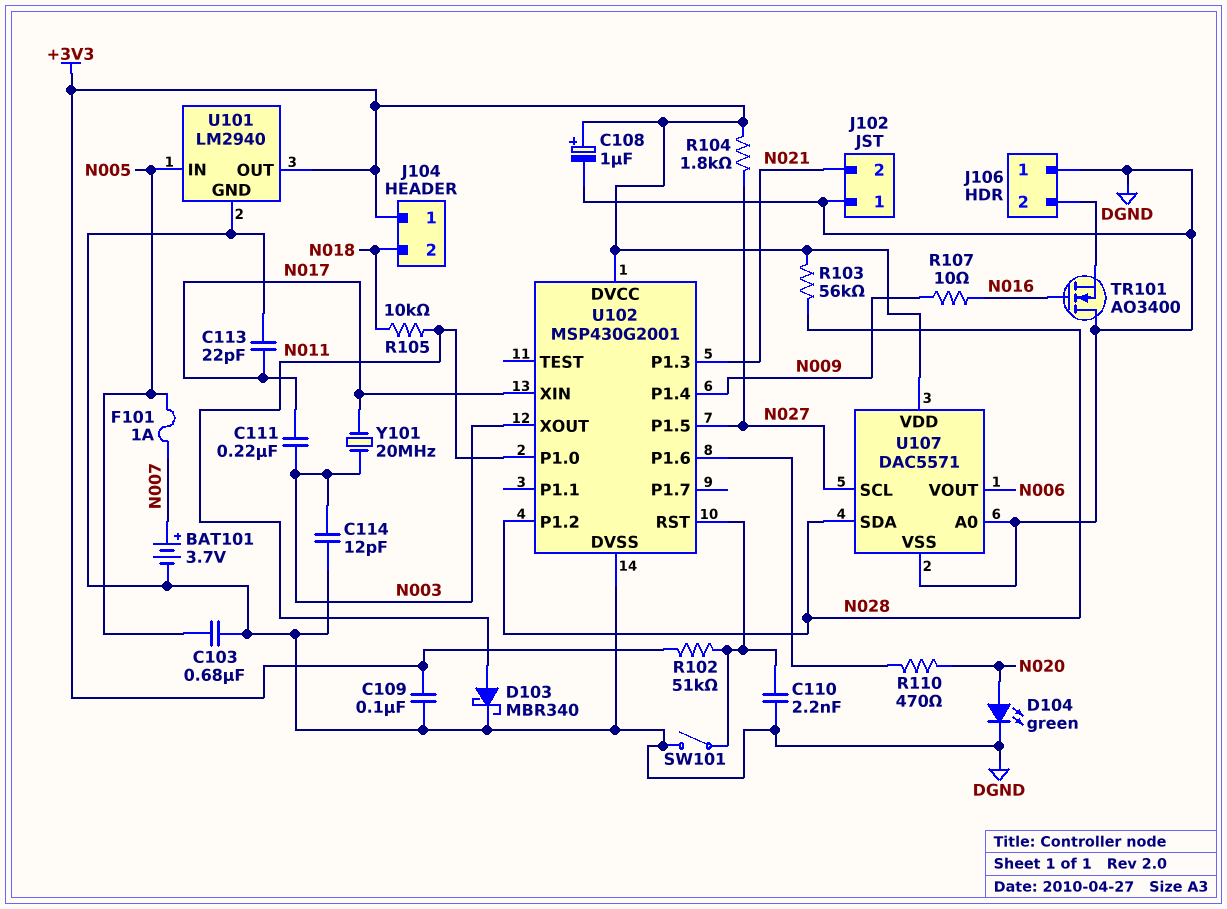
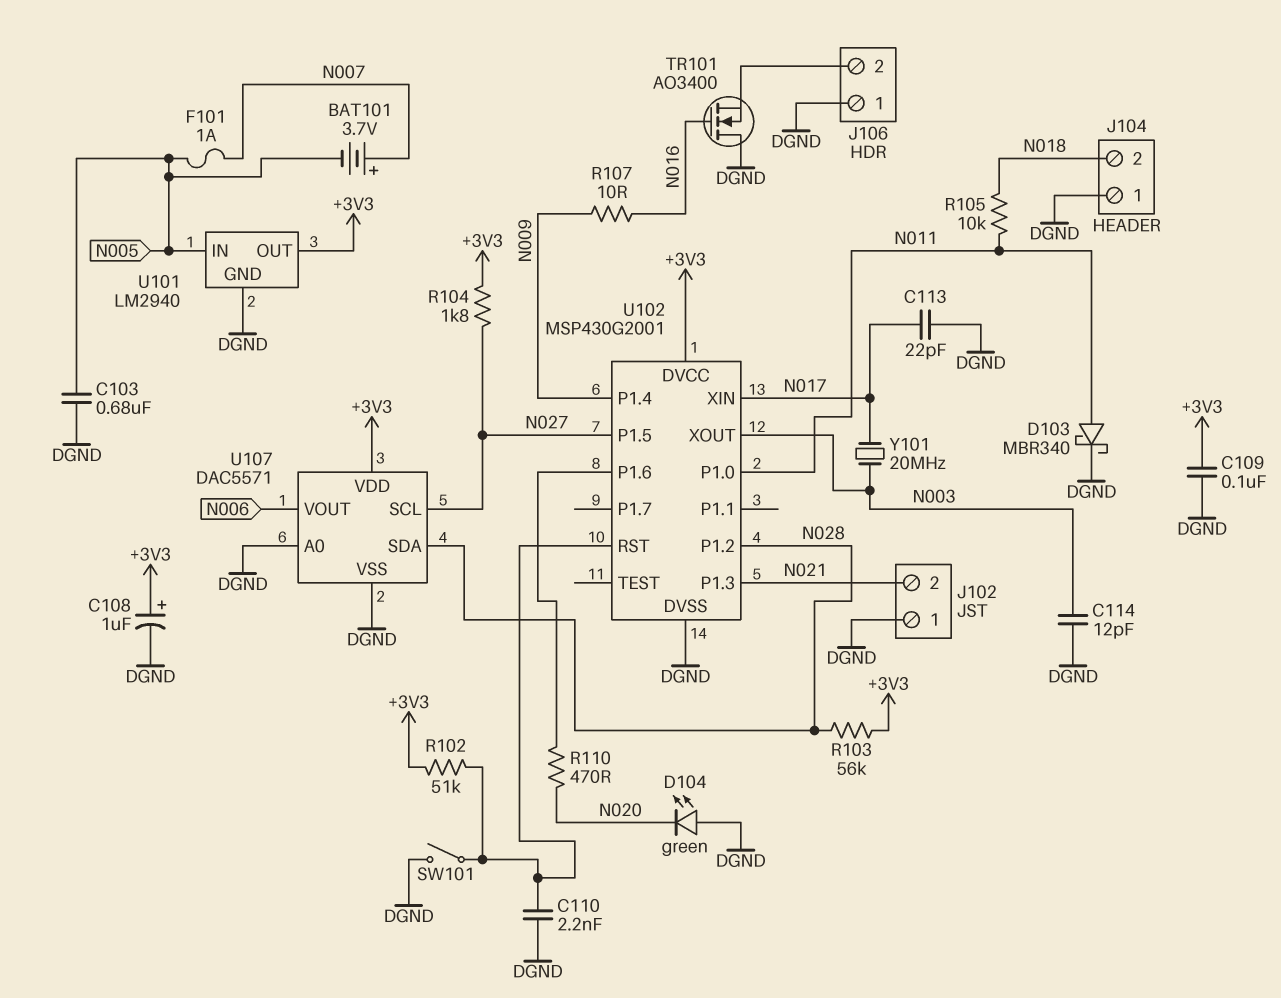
BAT101: 3.7V (plus N007, minus DGND) -> 3.7V (plus N007, minus N005)
C111: 220nF (N003, N017) -> none
D104: LED green (A N020, K DGND) -> LED green (A DGND, K N020)
J104 pin 1: +3V3 -> DGND

